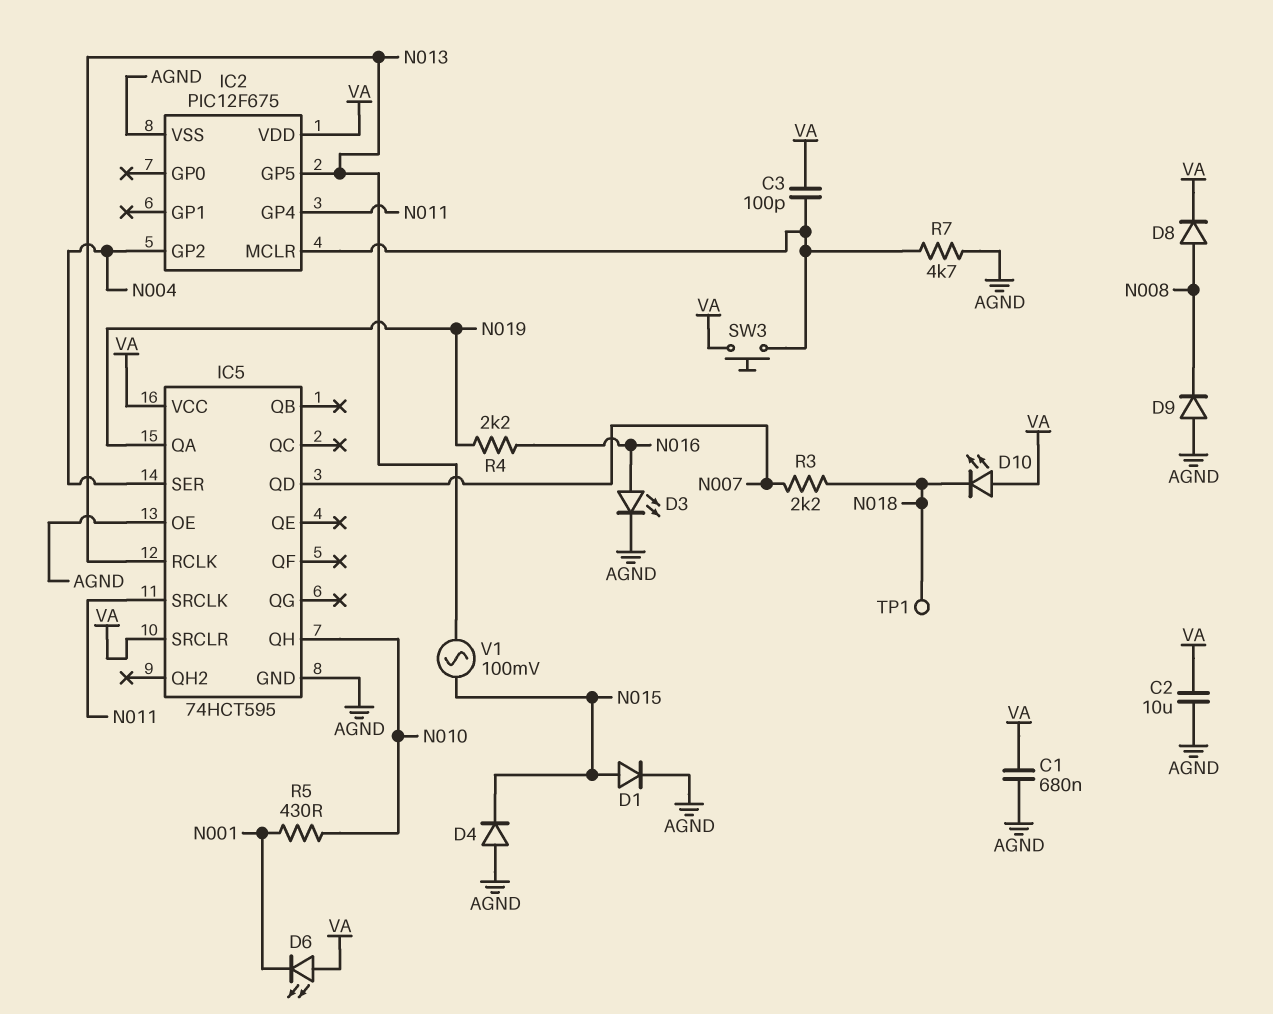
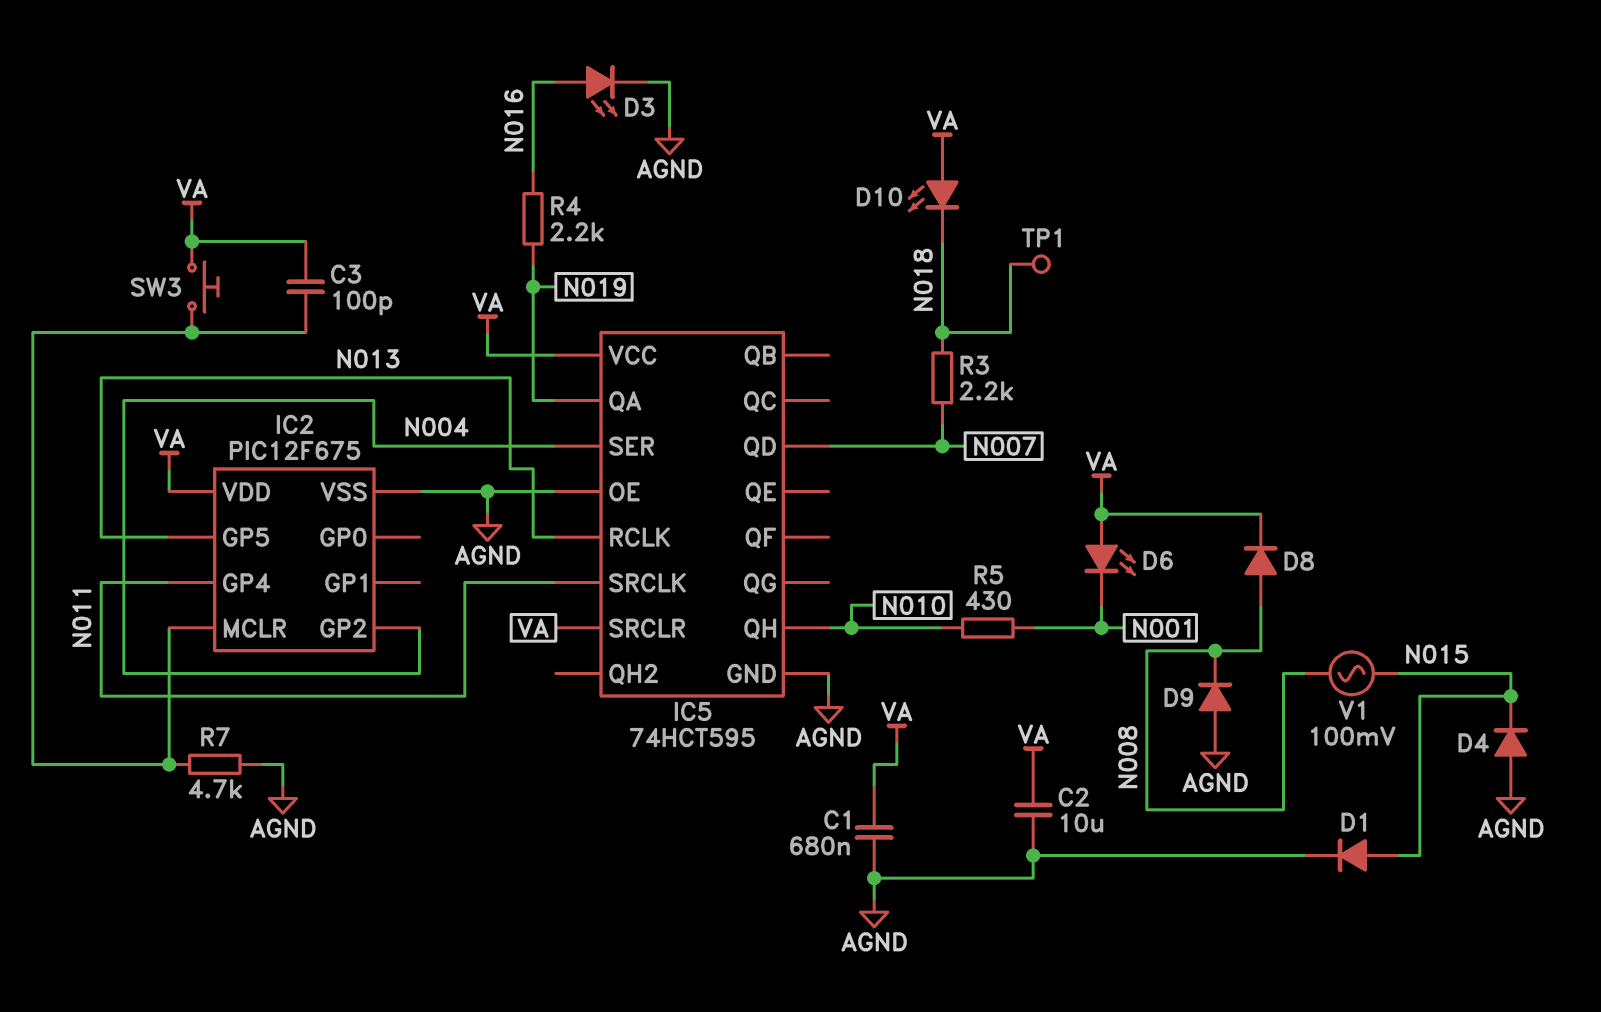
V1: AC 100mV (N013, N015) -> AC 100mV (N008, N015)

